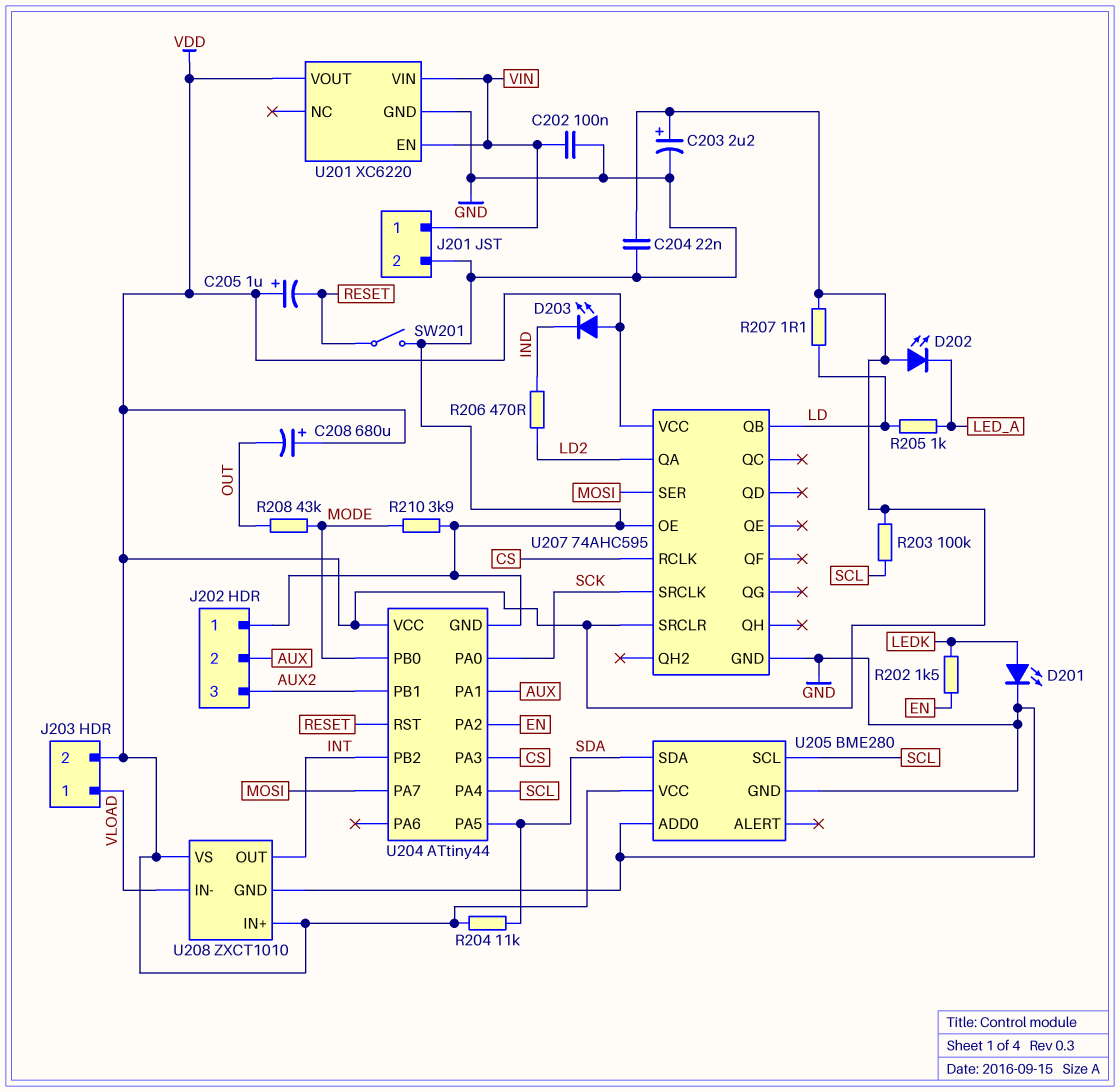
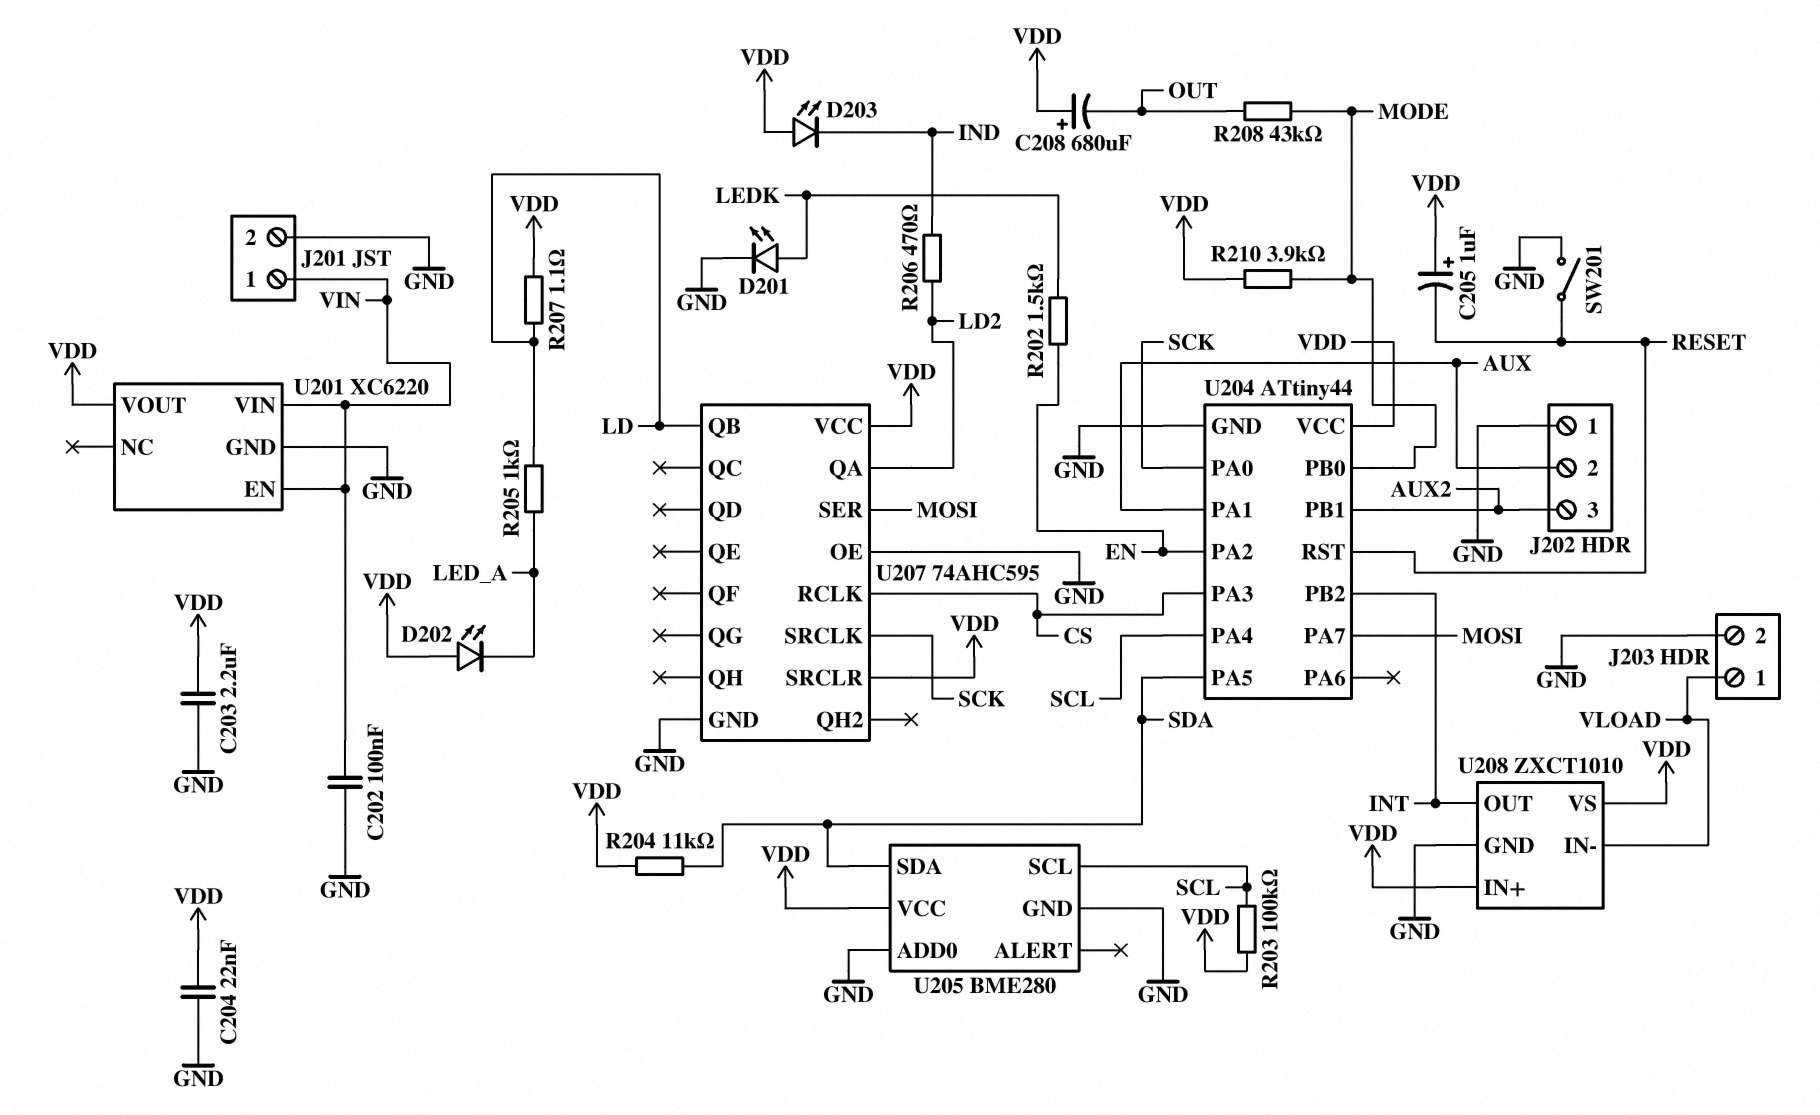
C203: 2.2uF (plus VDD, minus GND) -> 2.2uF (GND, VDD)
J203 pin 2: VDD -> GND
R210: 3.9k (GND, MODE) -> 3.9k (MODE, VDD)

